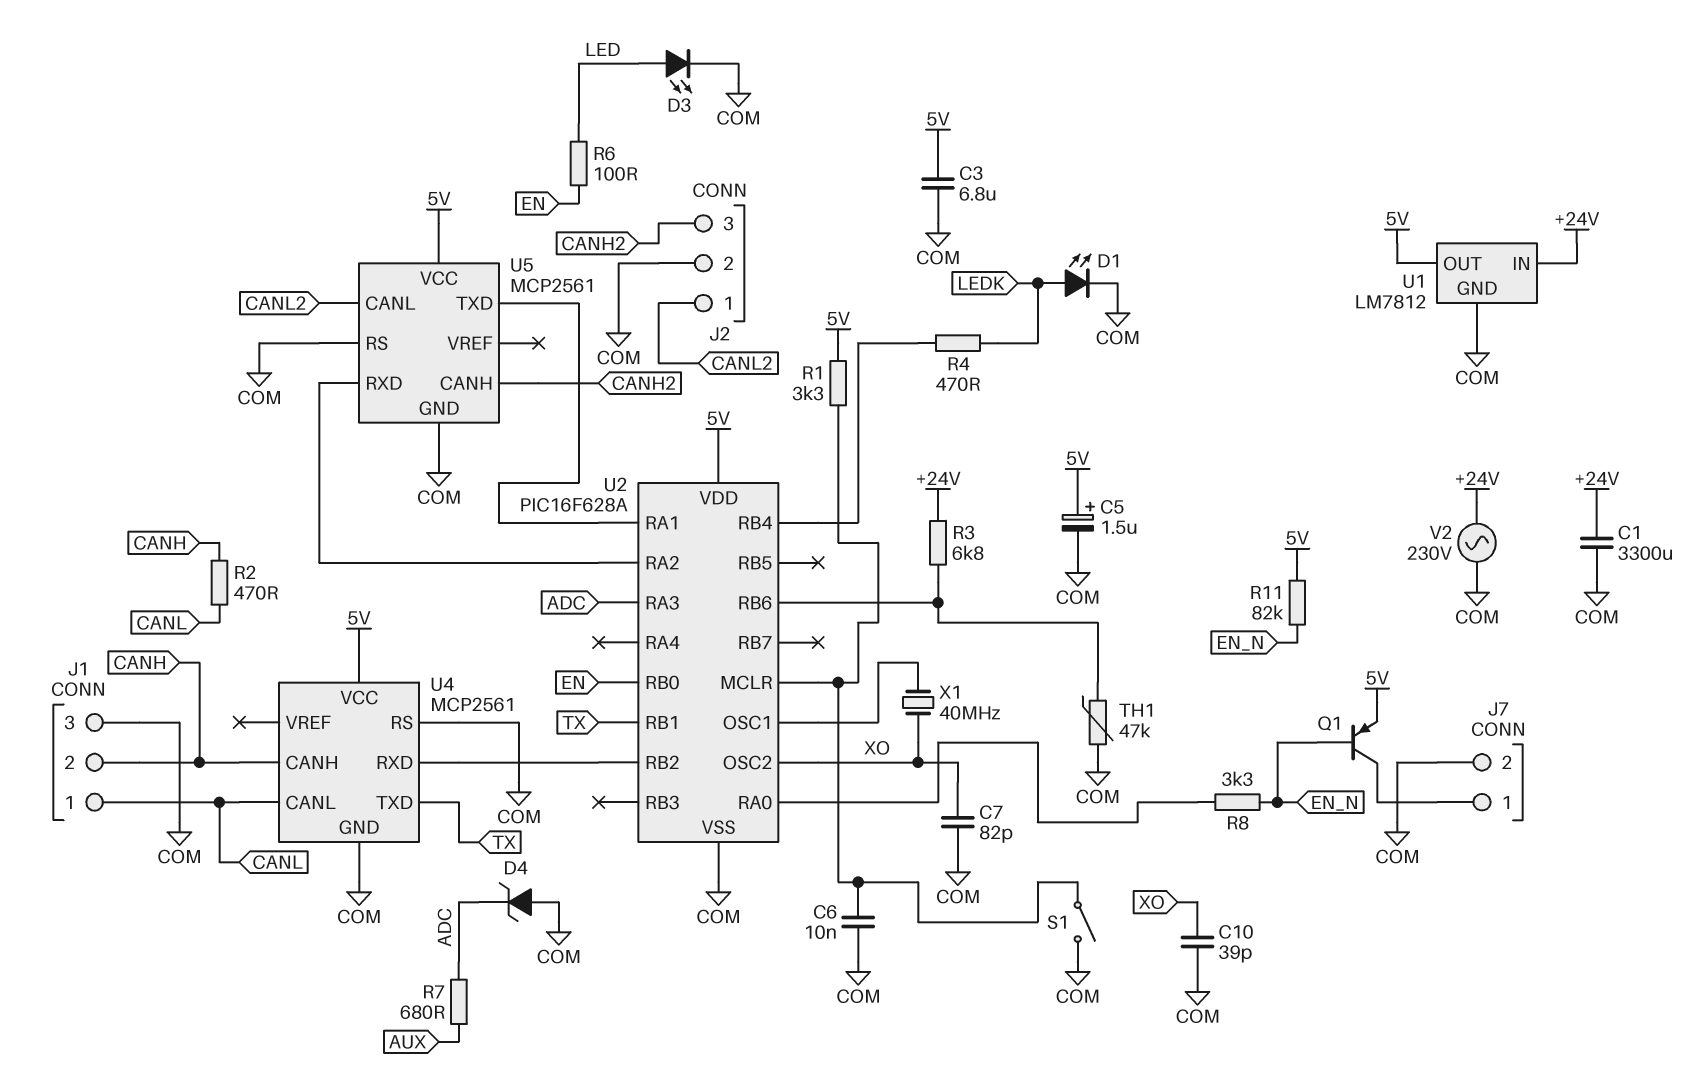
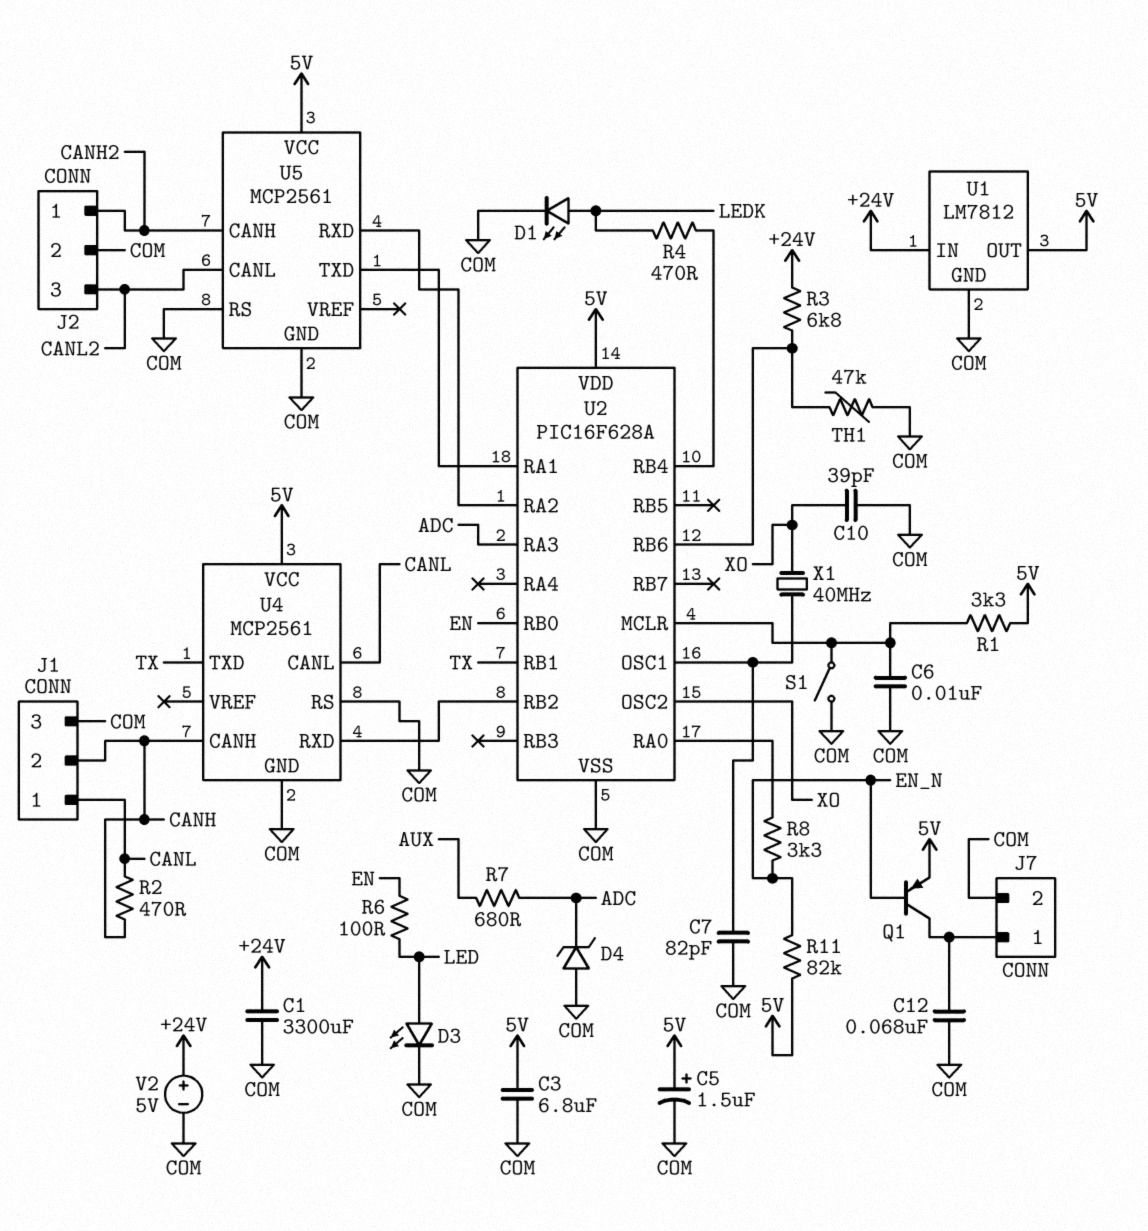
C7: 82pF (COM, XO) -> 82pF (COM, U2/OSC1)
C12: none -> 68nF (COM, J7/1)
J2 pin 1: CANL2 -> CANH2
J2 pin 3: CANH2 -> CANL2
V2: AC 230V (+24V, COM) -> 5V (plus +24V, minus COM)

